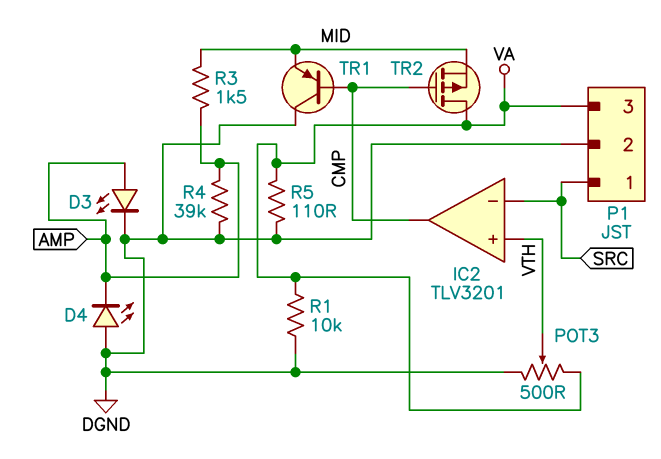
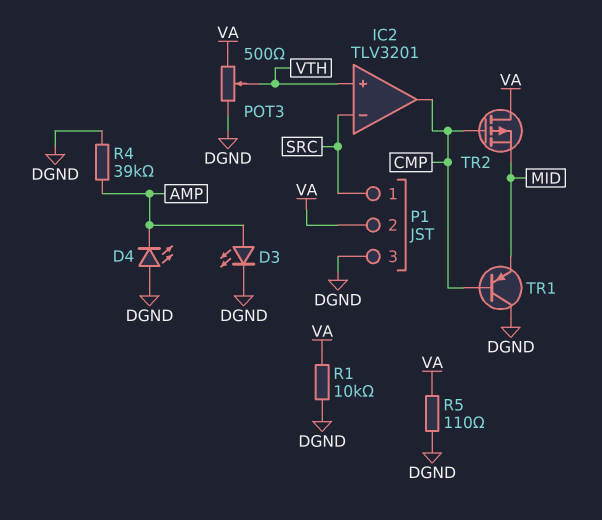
P1 pin 2: DGND -> VA
P1 pin 3: VA -> DGND
R3: 1.5k (AMP, MID) -> none

